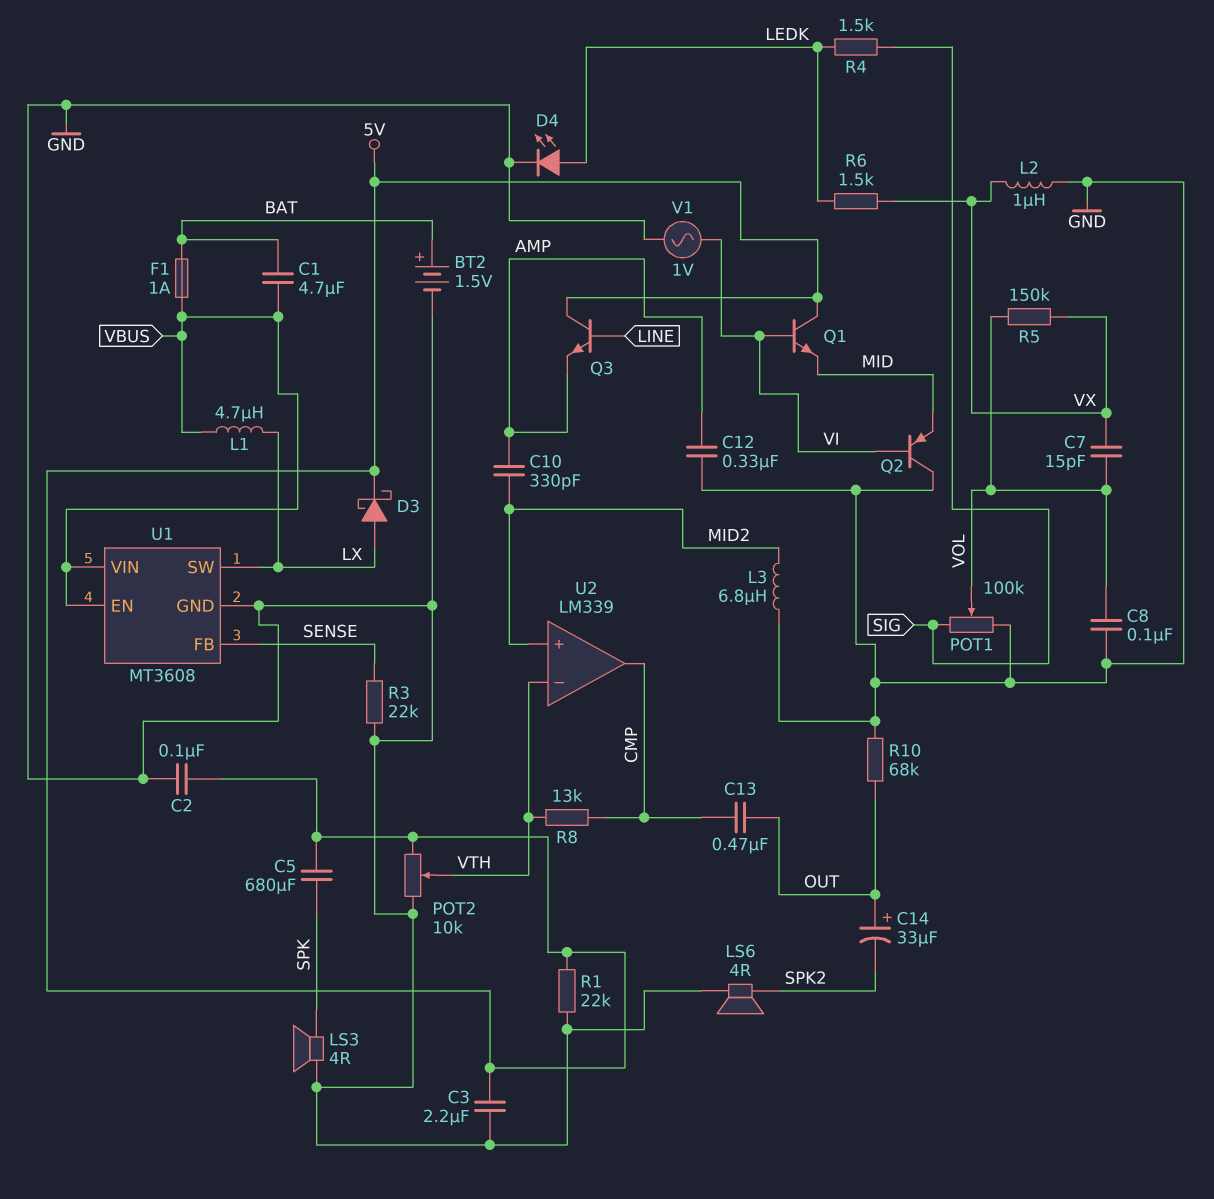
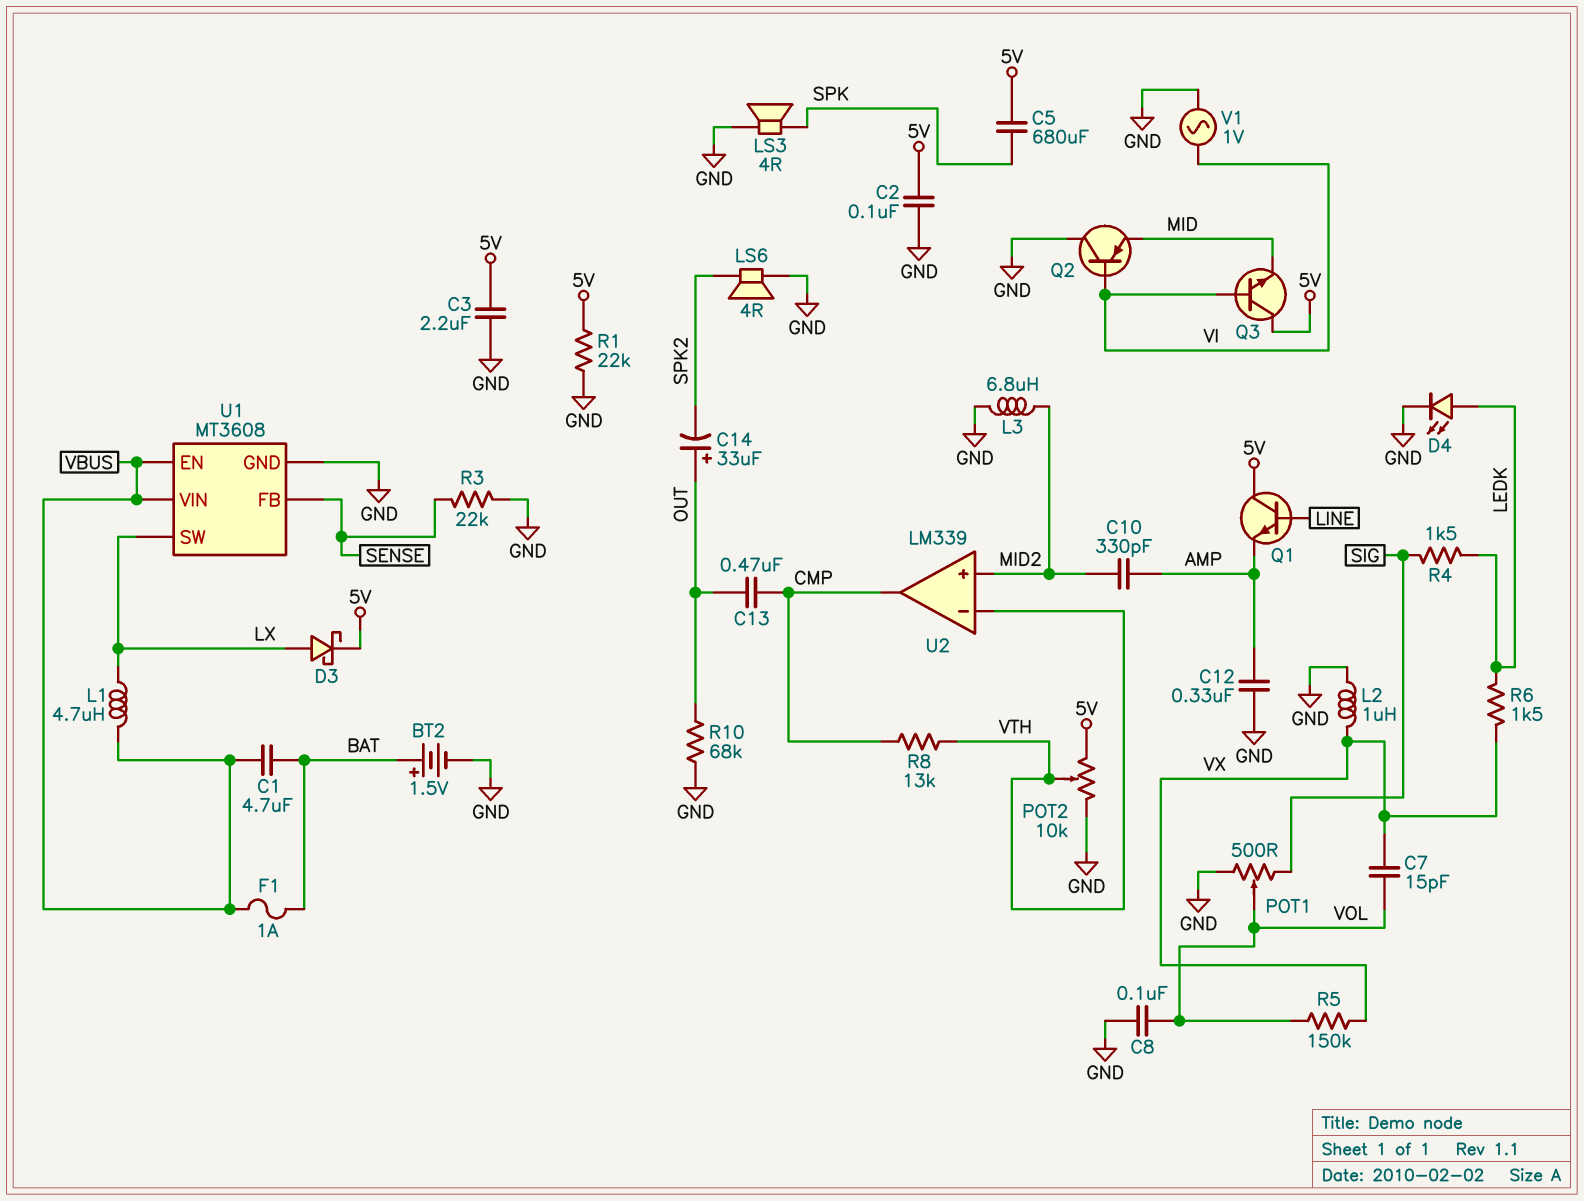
POT1: 100k (GND, SIG, wiper VOL) -> 500 (GND, SIG, wiper VOL)
Q1: NPN (B VI, C 5V, E MID) -> NPN (B LINE, C 5V, E AMP)
Q3: NPN (B LINE, C 5V, E AMP) -> NPN (B VI, C 5V, E MID)

